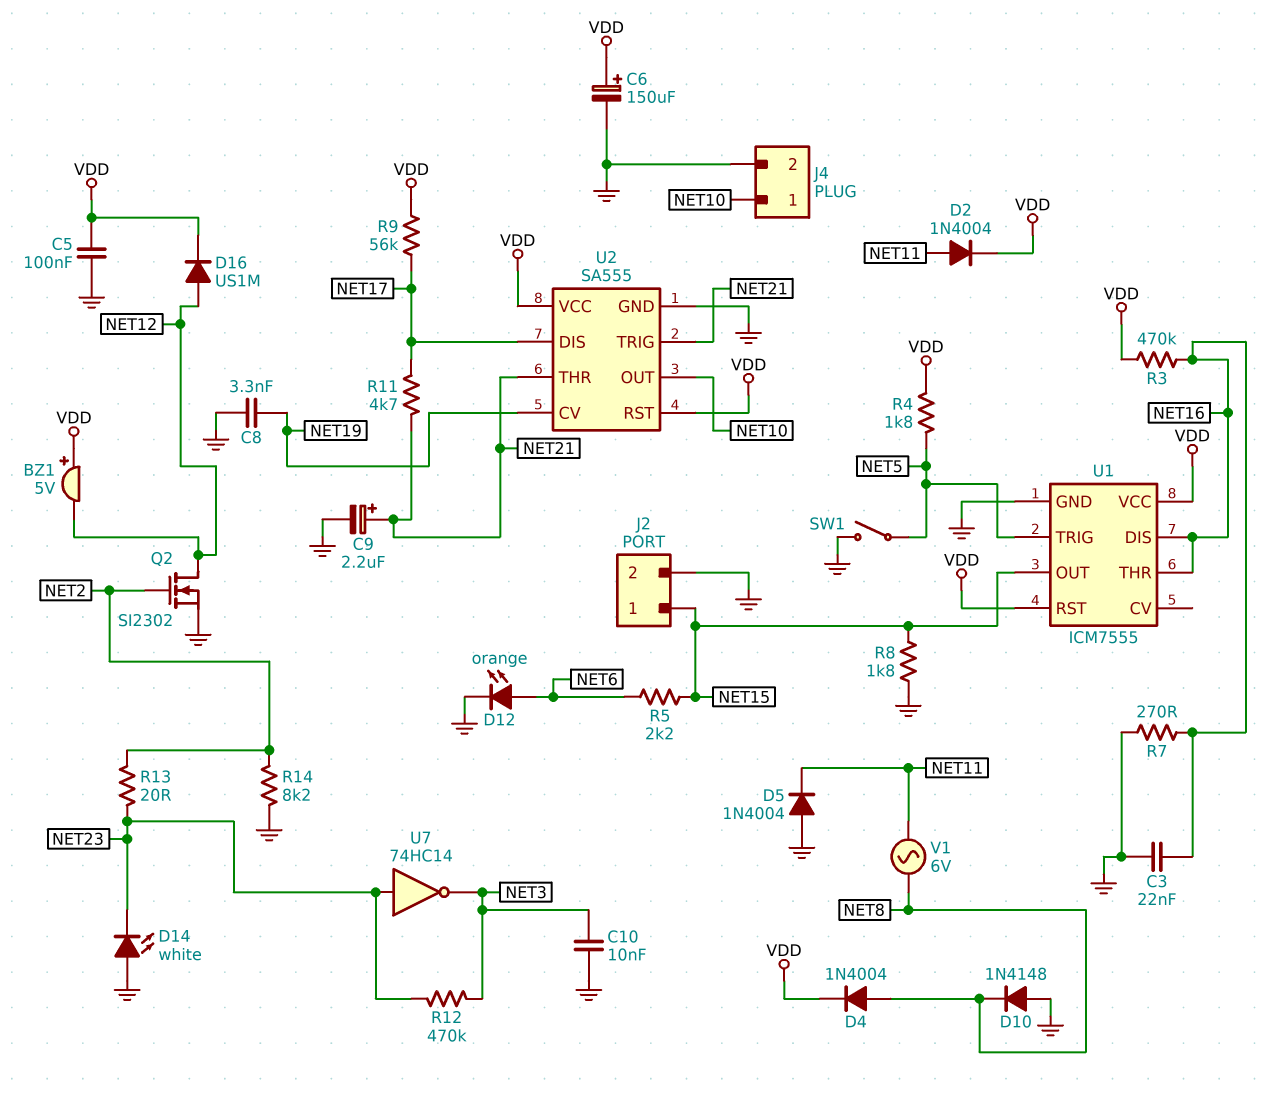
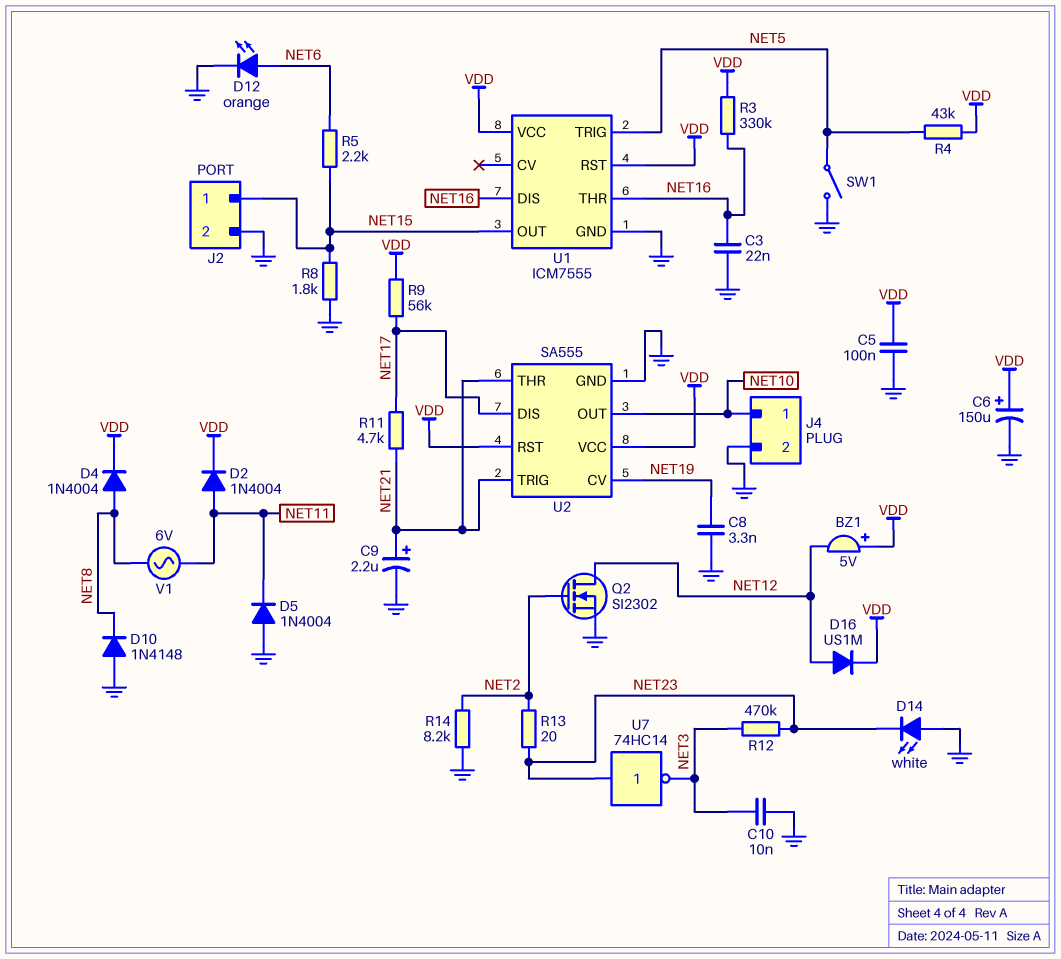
R3: 470k (NET16, VDD) -> 330k (NET16, VDD)
R4: 1.8k (NET5, VDD) -> 43k (NET5, VDD)
R7: 270 (GND, NET16) -> none

